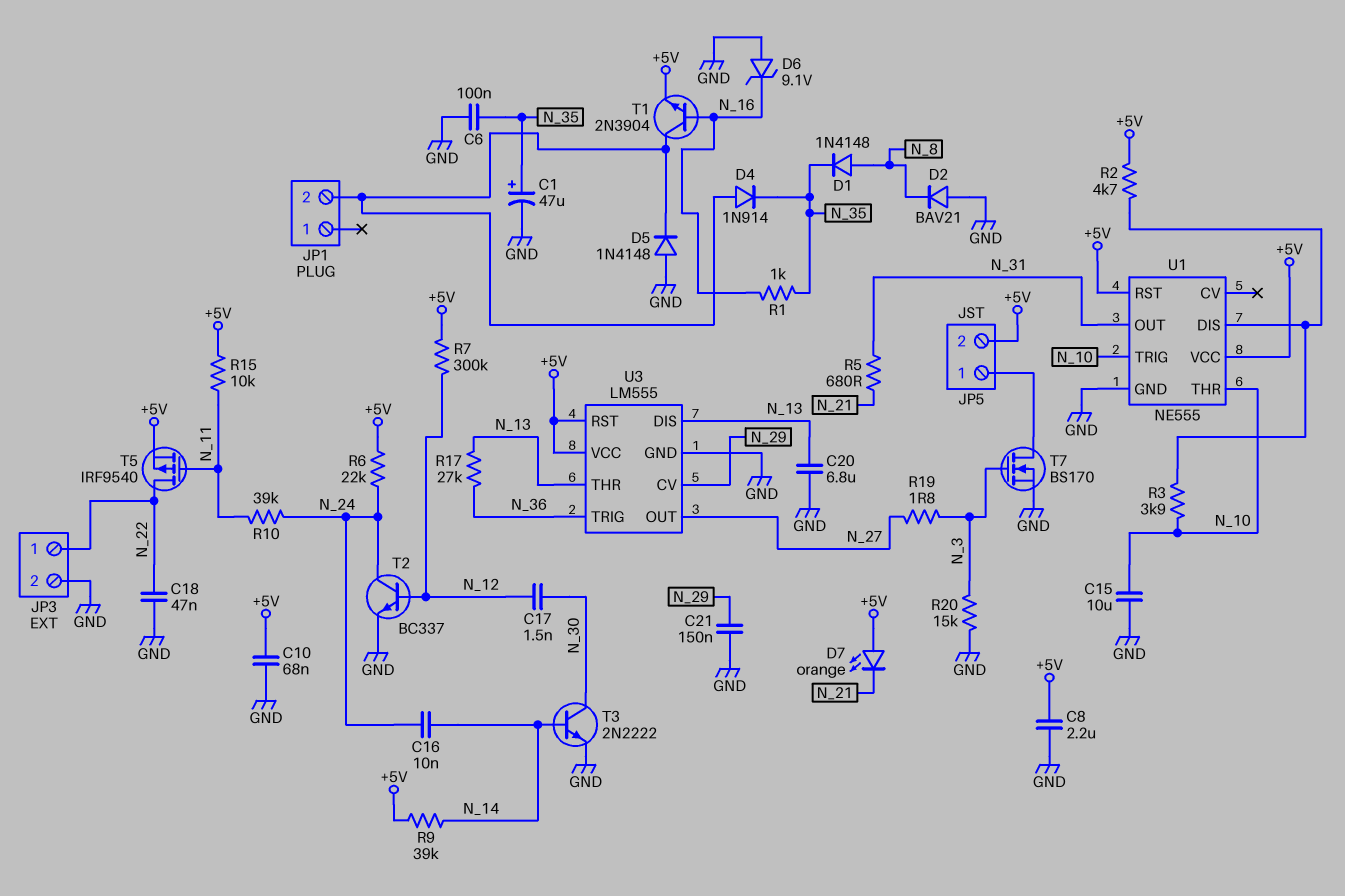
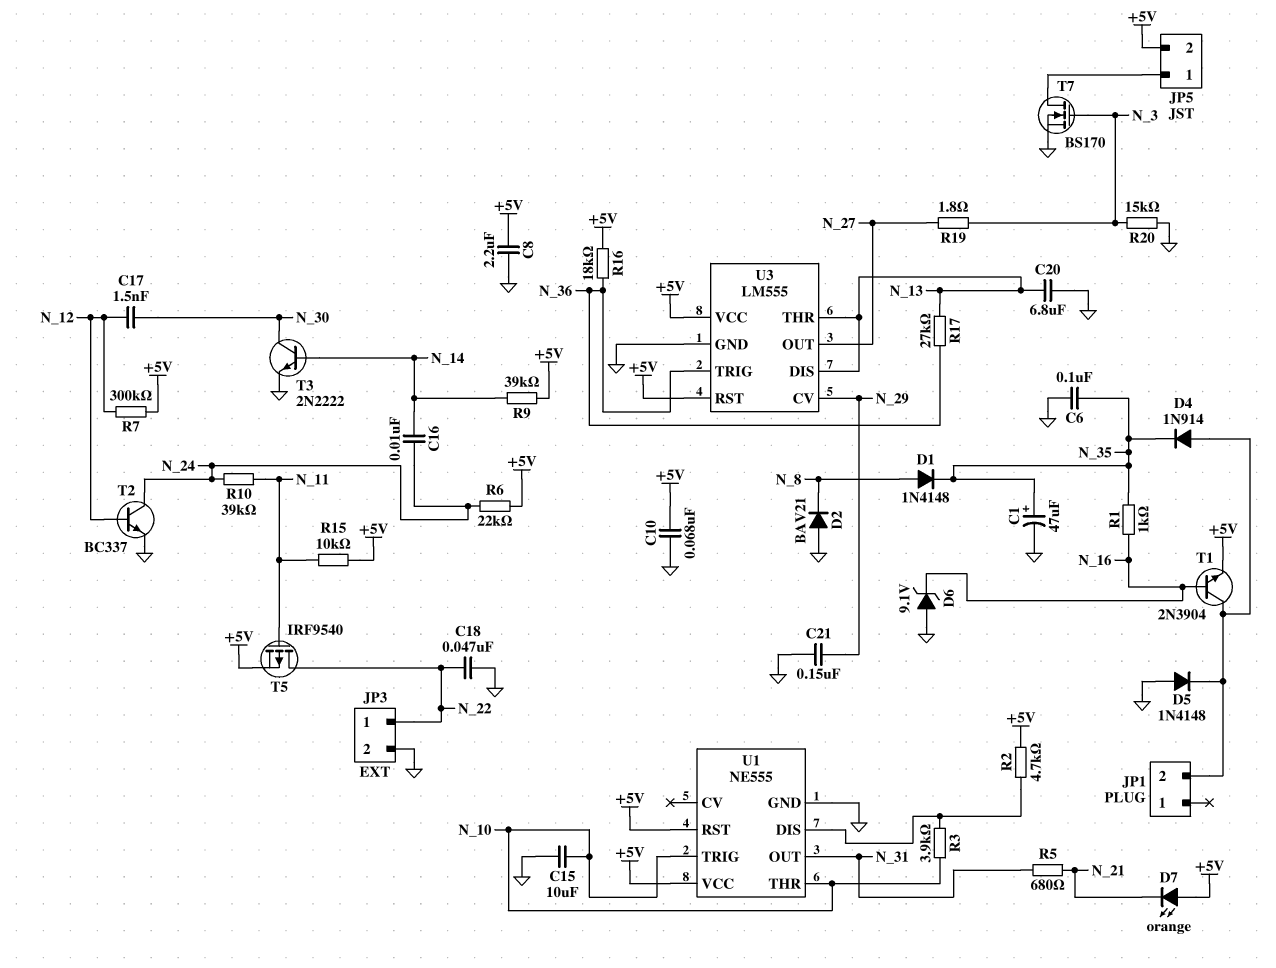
R16: none -> 18k (+5V, N_36)

